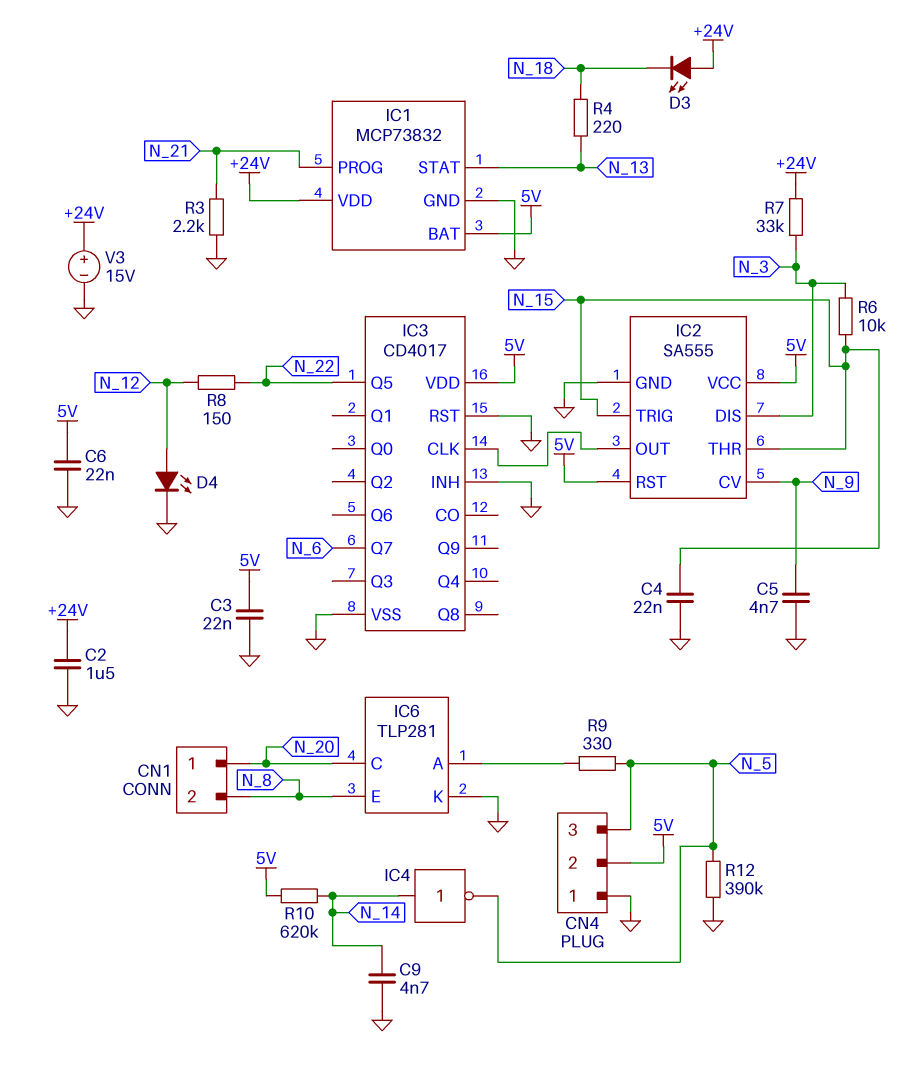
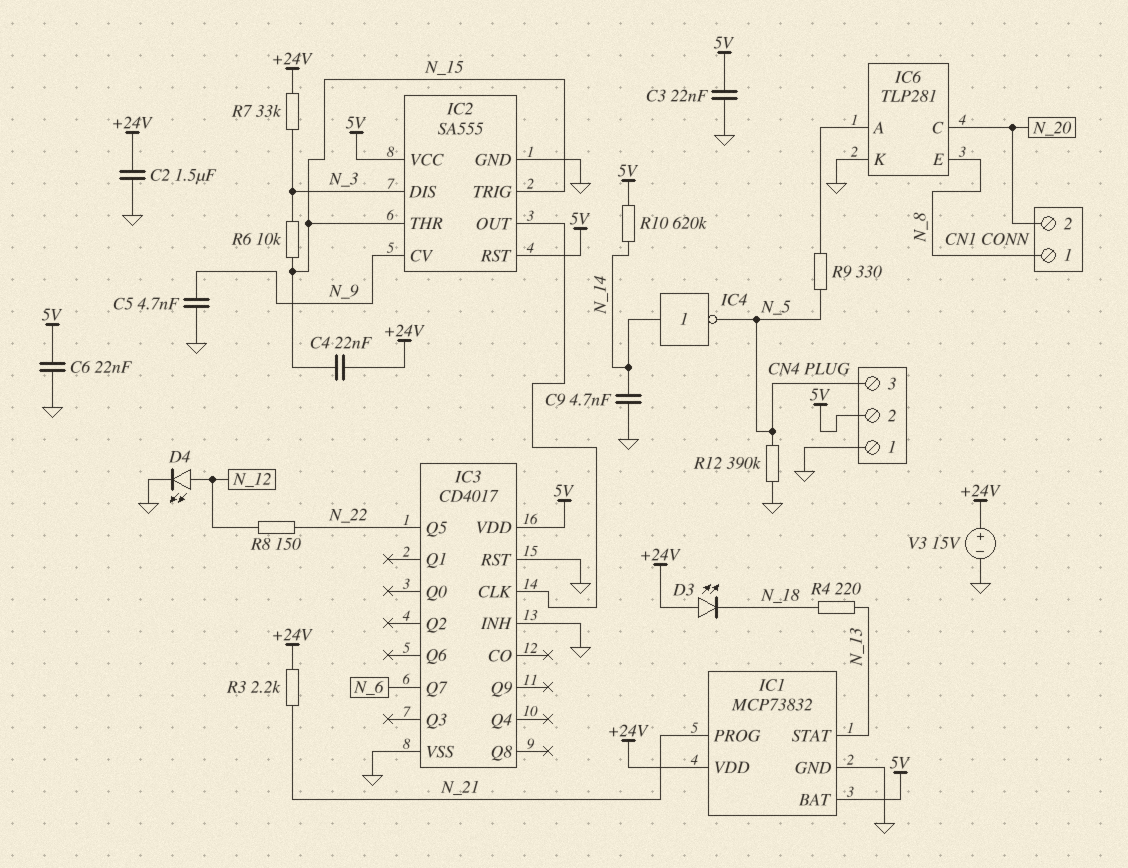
C4: 22nF (GND, N_15) -> 22nF (+24V, N_15)
CN1 pin 1: N_20 -> N_8
CN1 pin 2: N_8 -> N_20
R3: 2.2k (GND, N_21) -> 2.2k (+24V, N_21)

